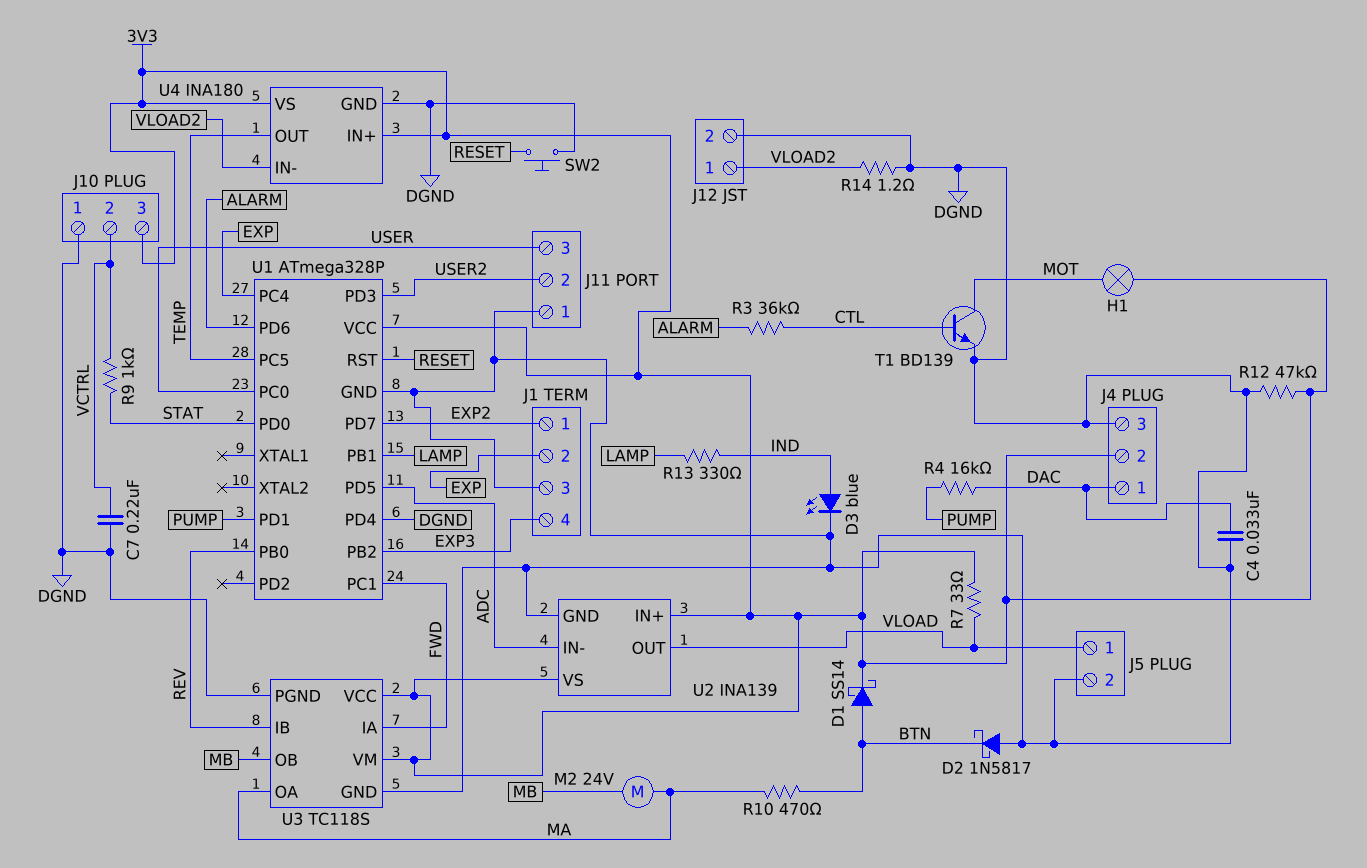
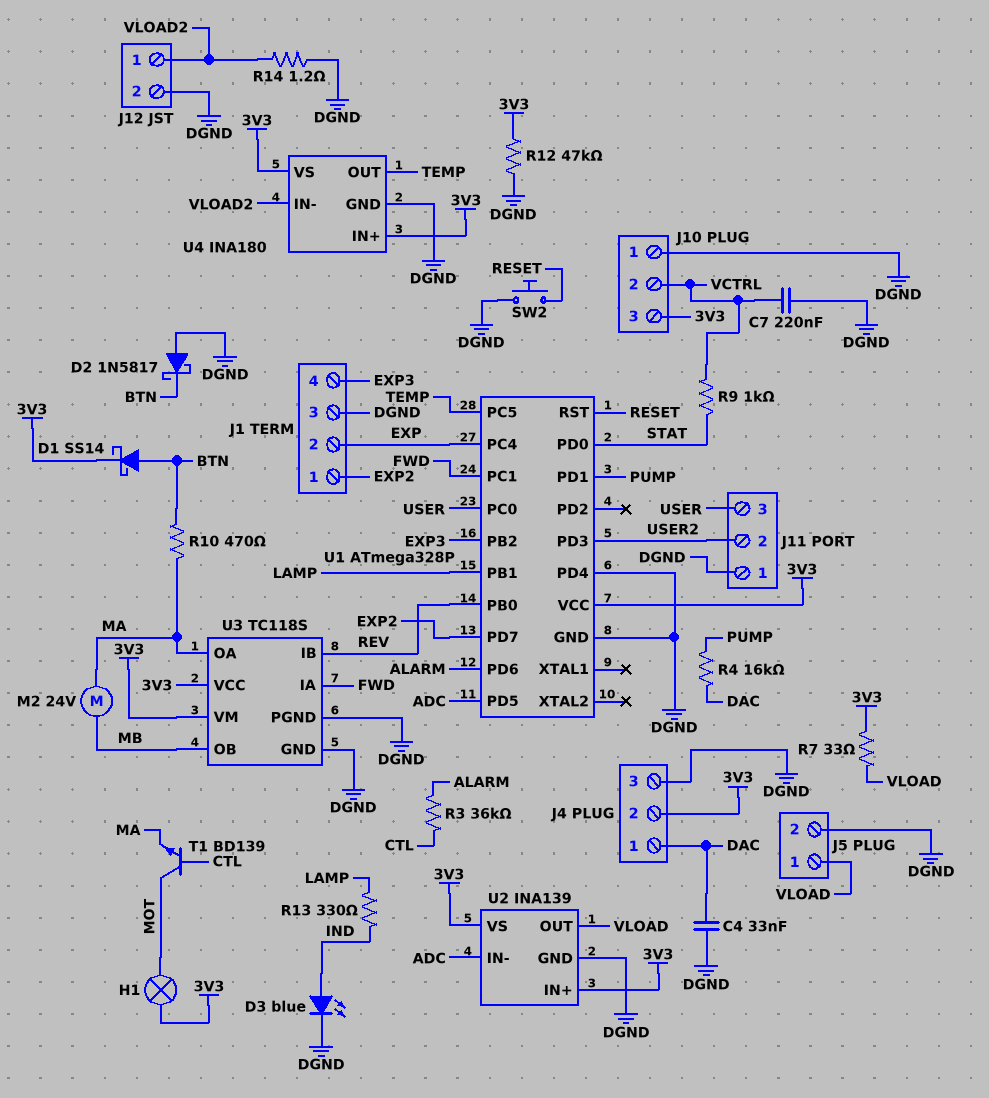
T1: NPN BD139 (B CTL, C MOT, E DGND) -> NPN BD139 (B CTL, C MOT, E MA)

